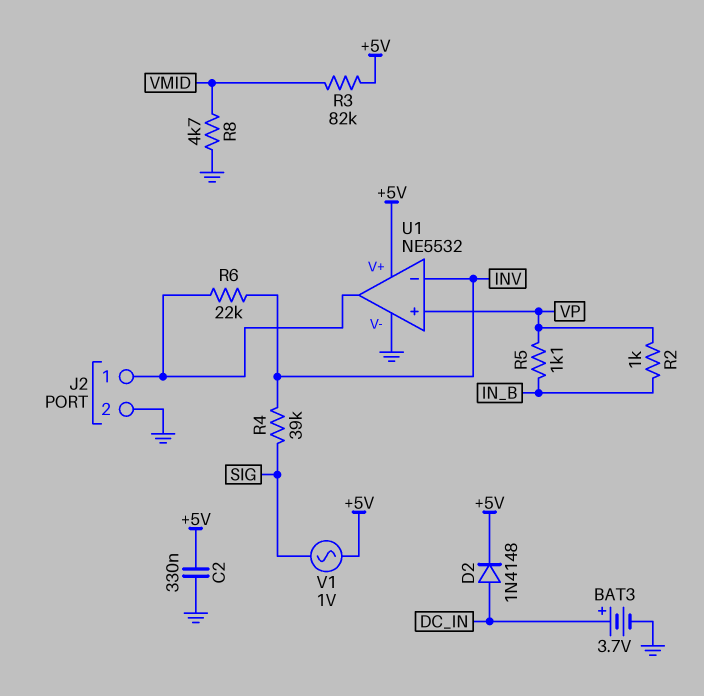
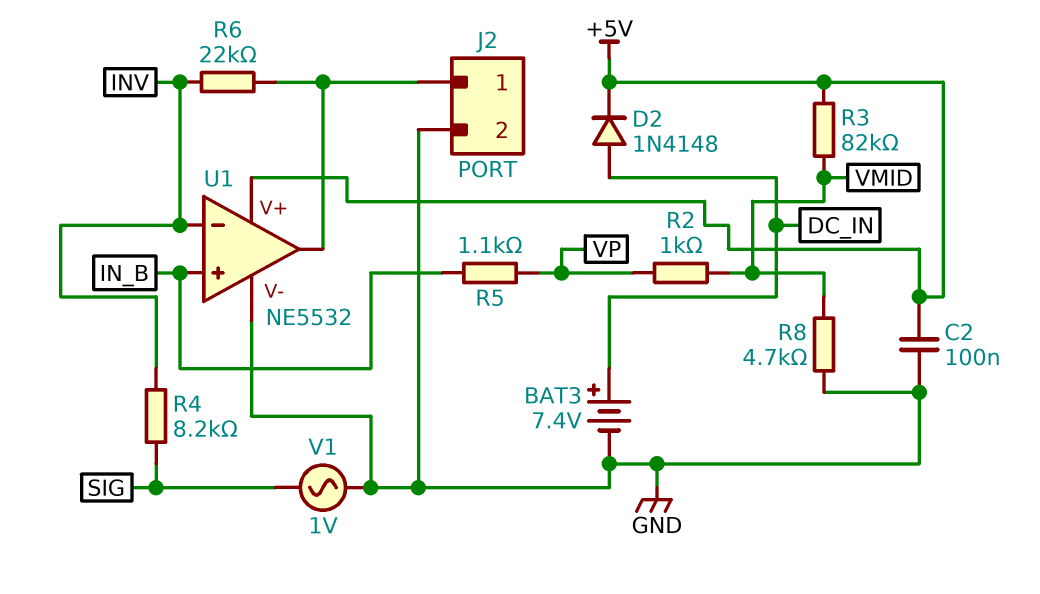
BAT3: 3.7V (plus DC_IN, minus GND) -> 7.4V (plus DC_IN, minus GND)
C2: 330nF (+5V, GND) -> 100nF (+5V, GND)
R2: 1k (IN_B, VP) -> 1k (VMID, VP)
R4: 39k (INV, SIG) -> 8.2k (INV, SIG)
U1 pin in+: VP -> IN_B
V1: AC 1V (+5V, SIG) -> AC 1V (GND, SIG)

